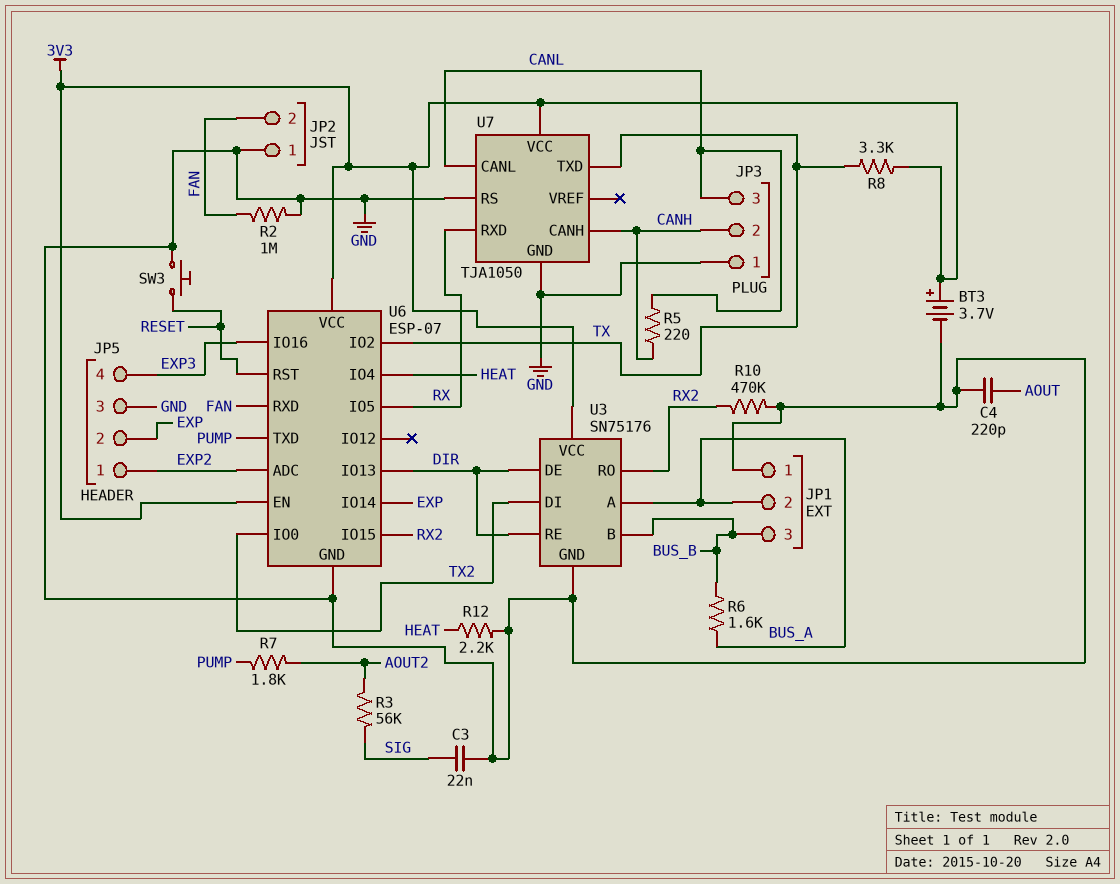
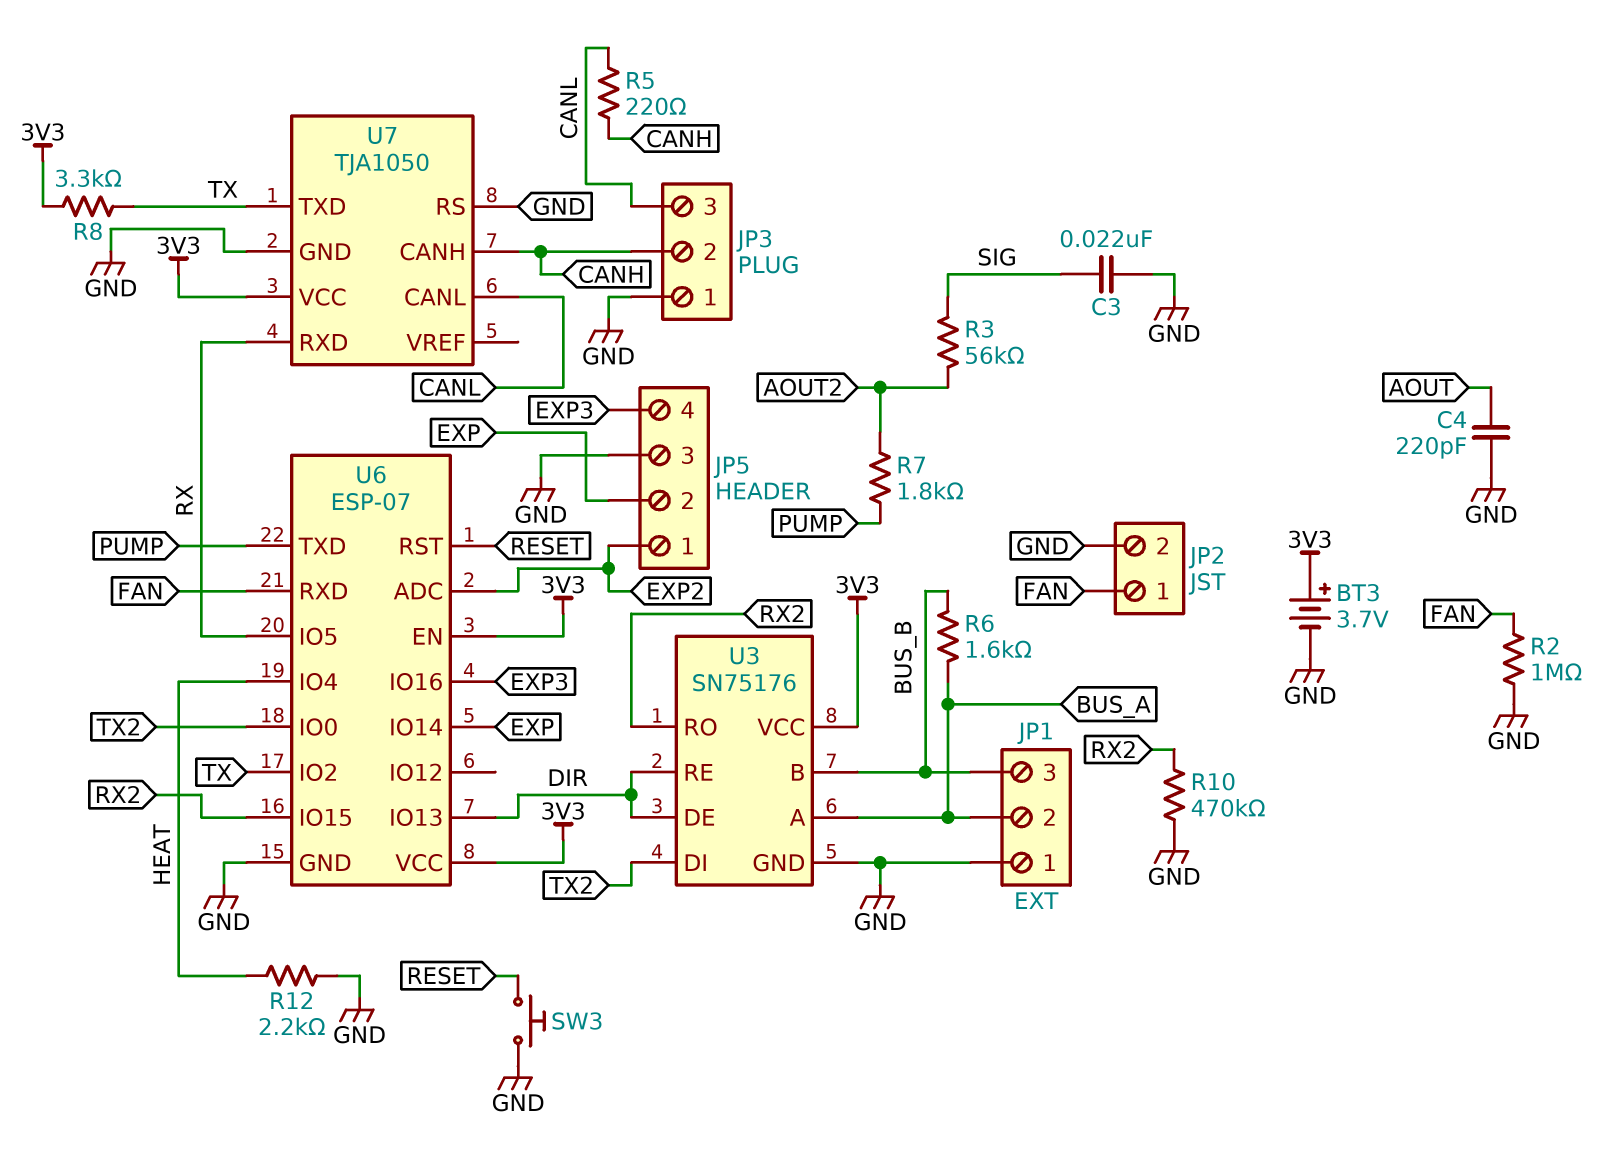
JP2 pin 1: GND -> FAN
JP2 pin 2: FAN -> GND

